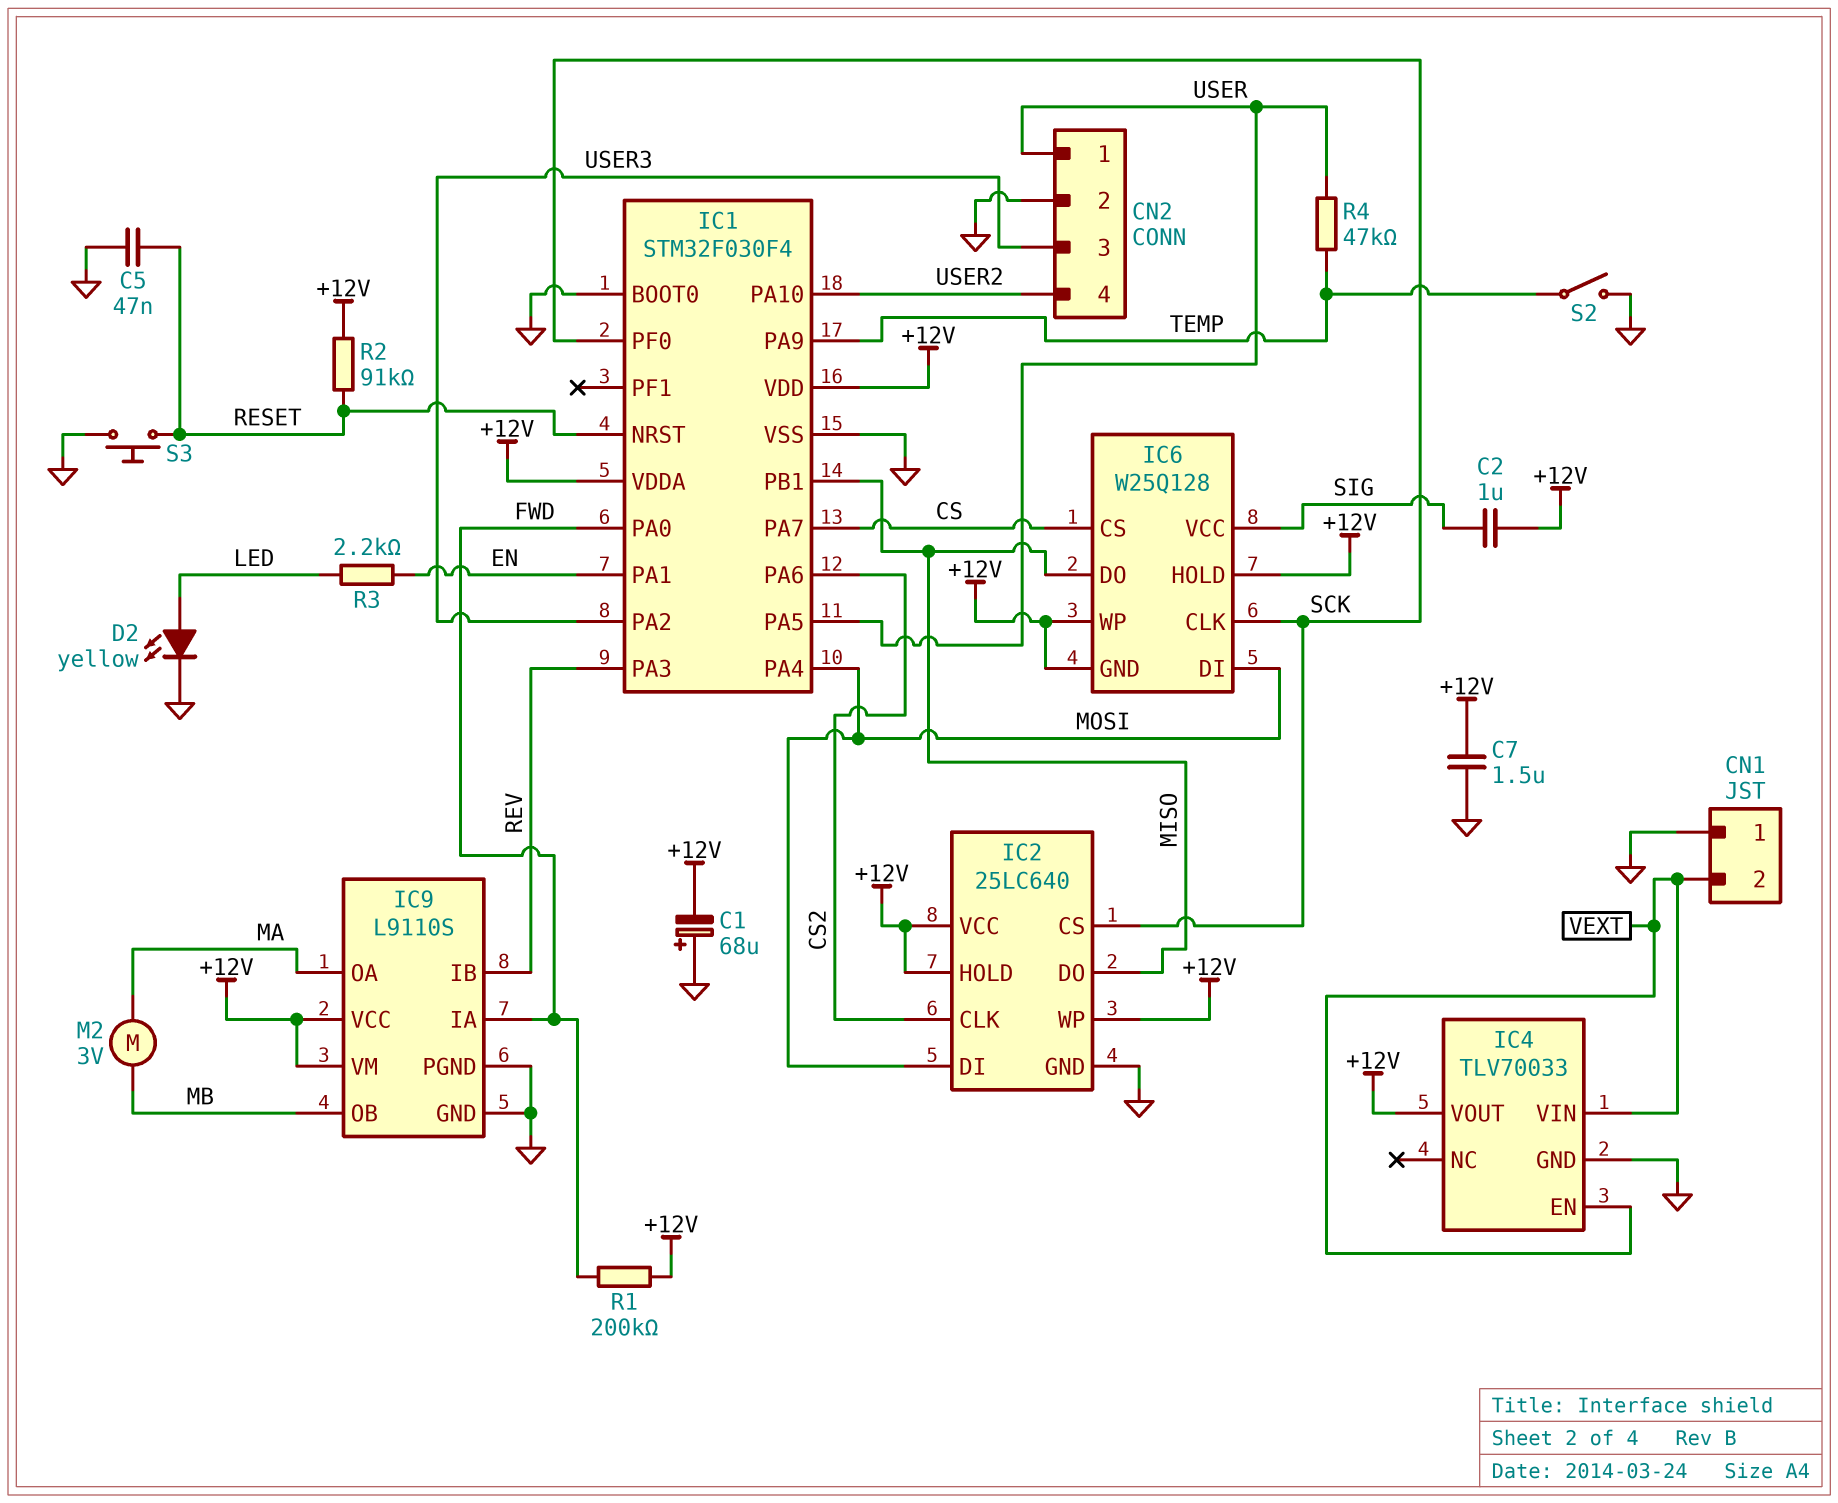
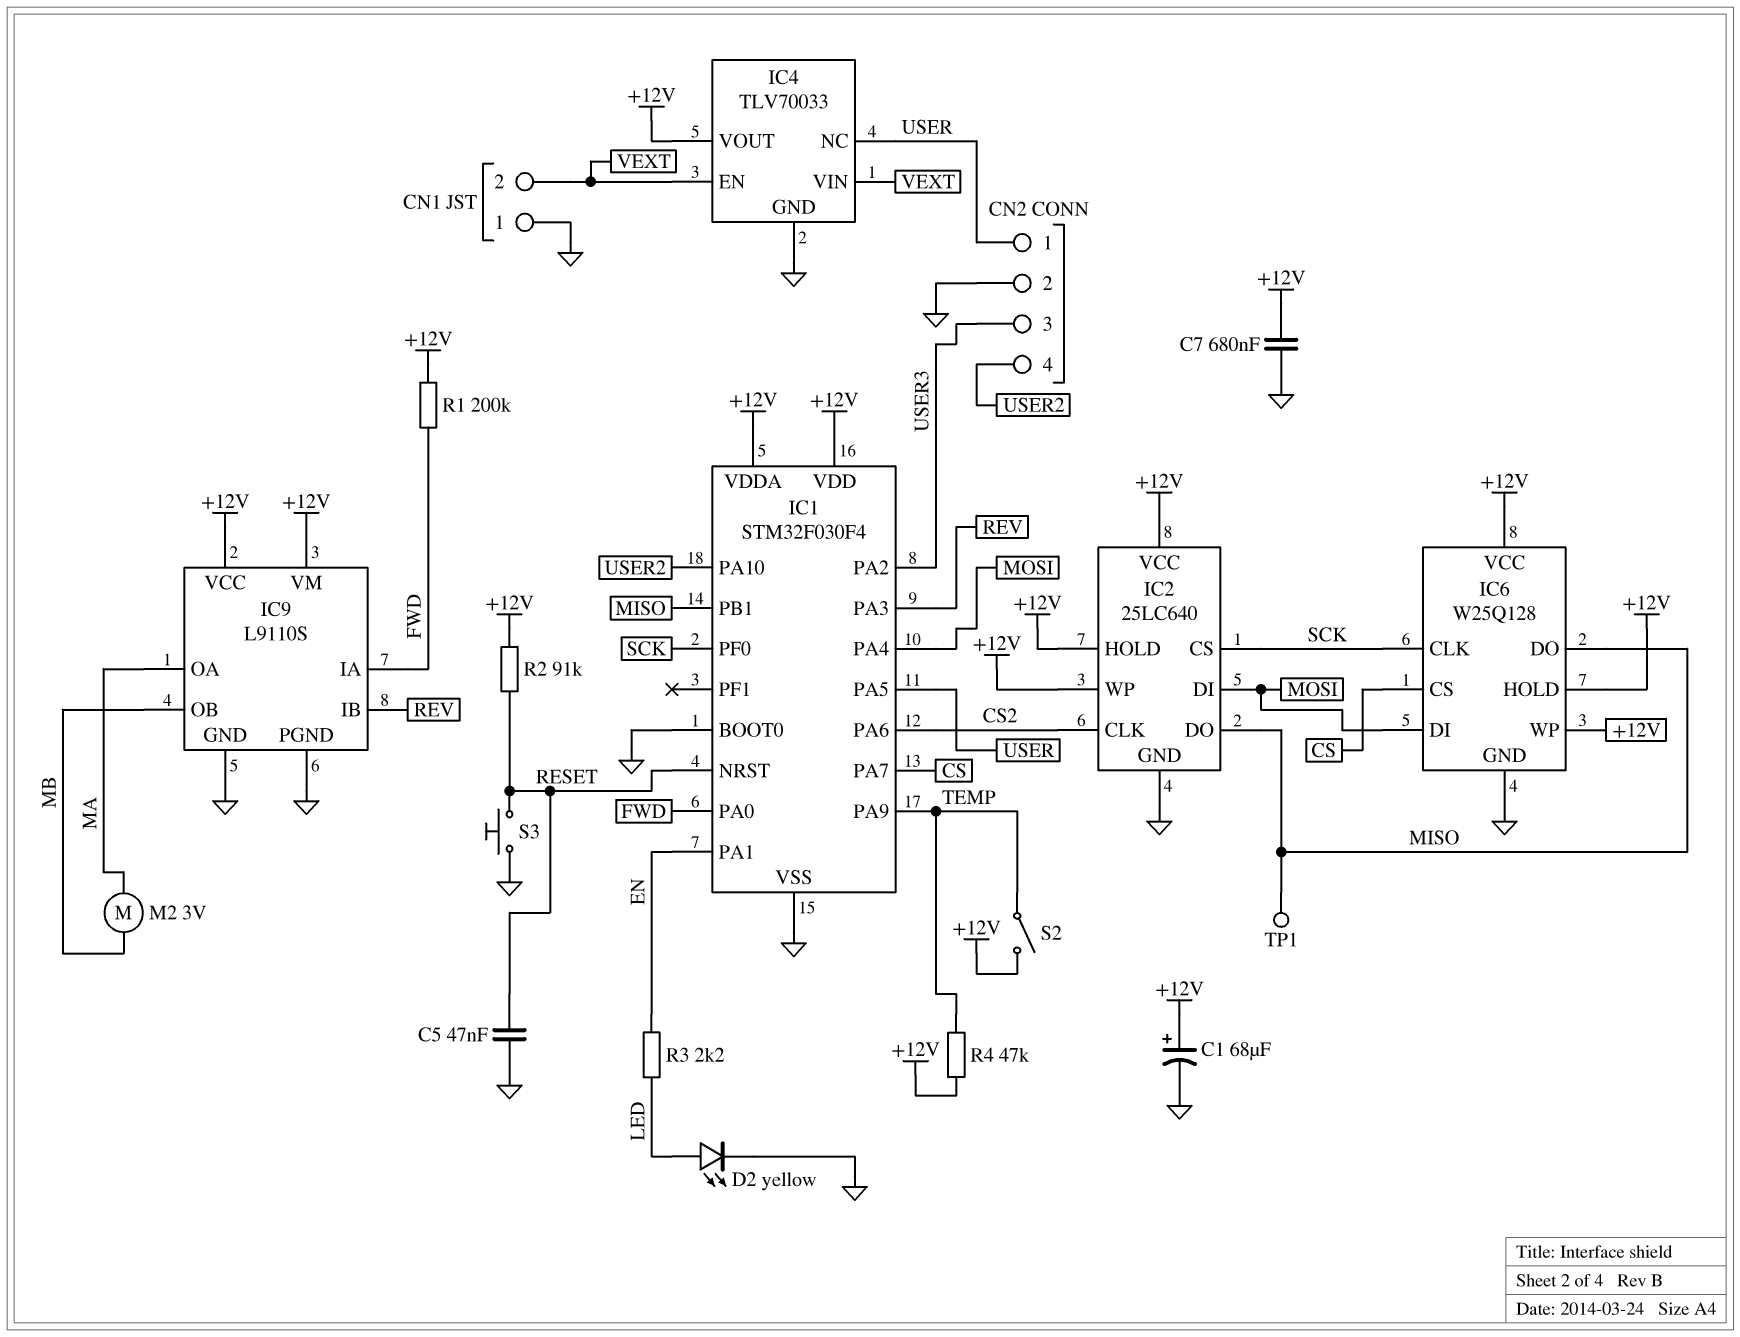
C1: 68uF (plus GND, minus +12V) -> 68uF (plus +12V, minus GND)
C2: 1uF (+12V, SIG) -> none
C7: 1.5uF (+12V, GND) -> 680nF (+12V, GND)
IC4 pin NC: none -> USER
IC6 pin GND: +12V -> GND
IC6 pin VCC: SIG -> +12V
R4: 47k (TEMP, USER) -> 47k (+12V, TEMP)
S2: switch (GND, TEMP) -> switch (+12V, TEMP)
TP1: none -> test point (MISO)

